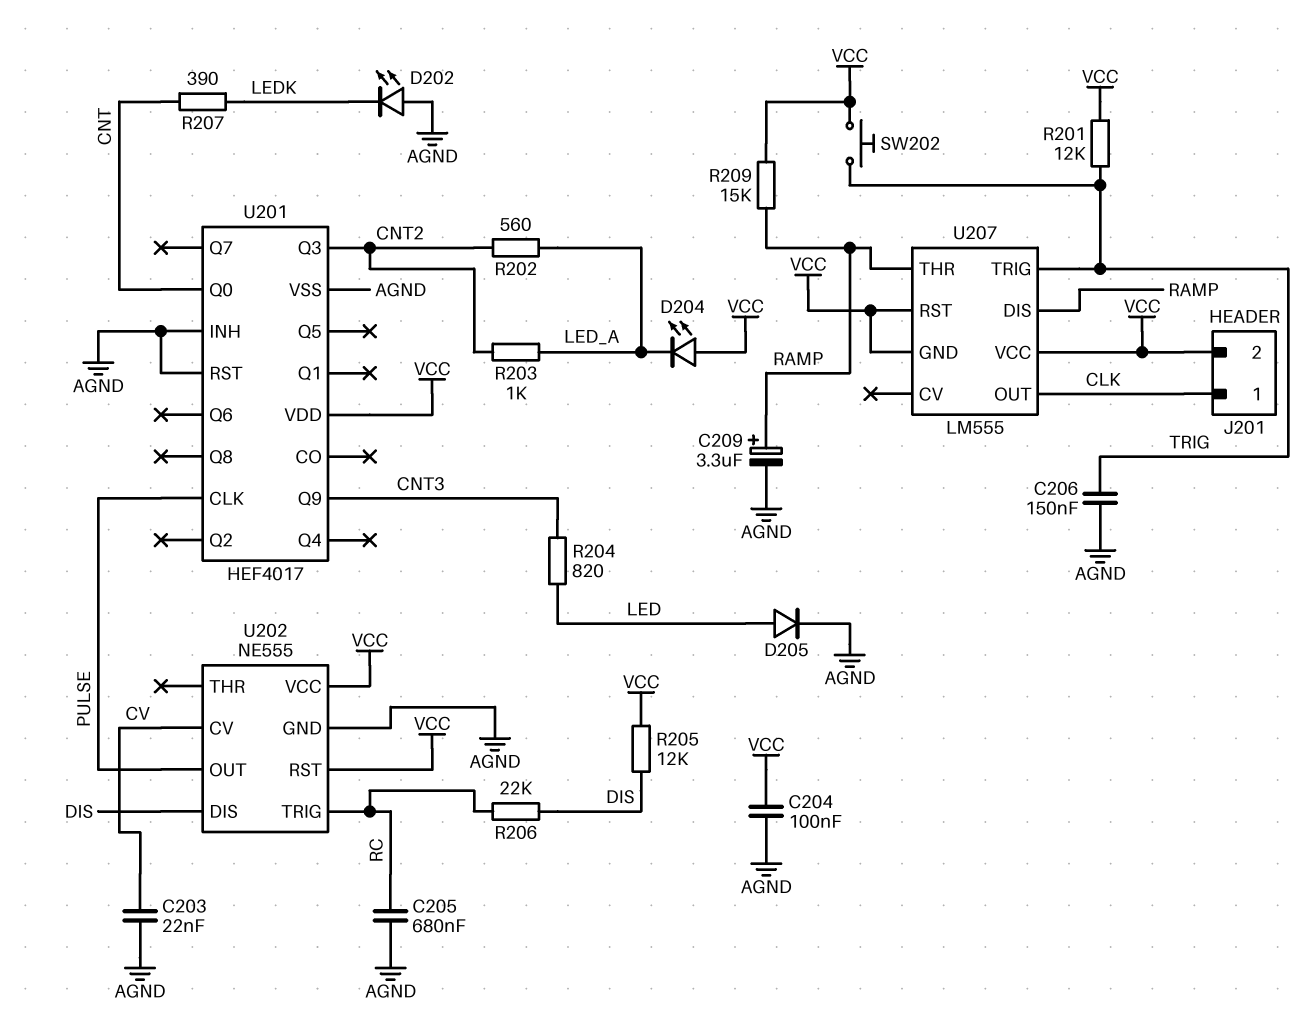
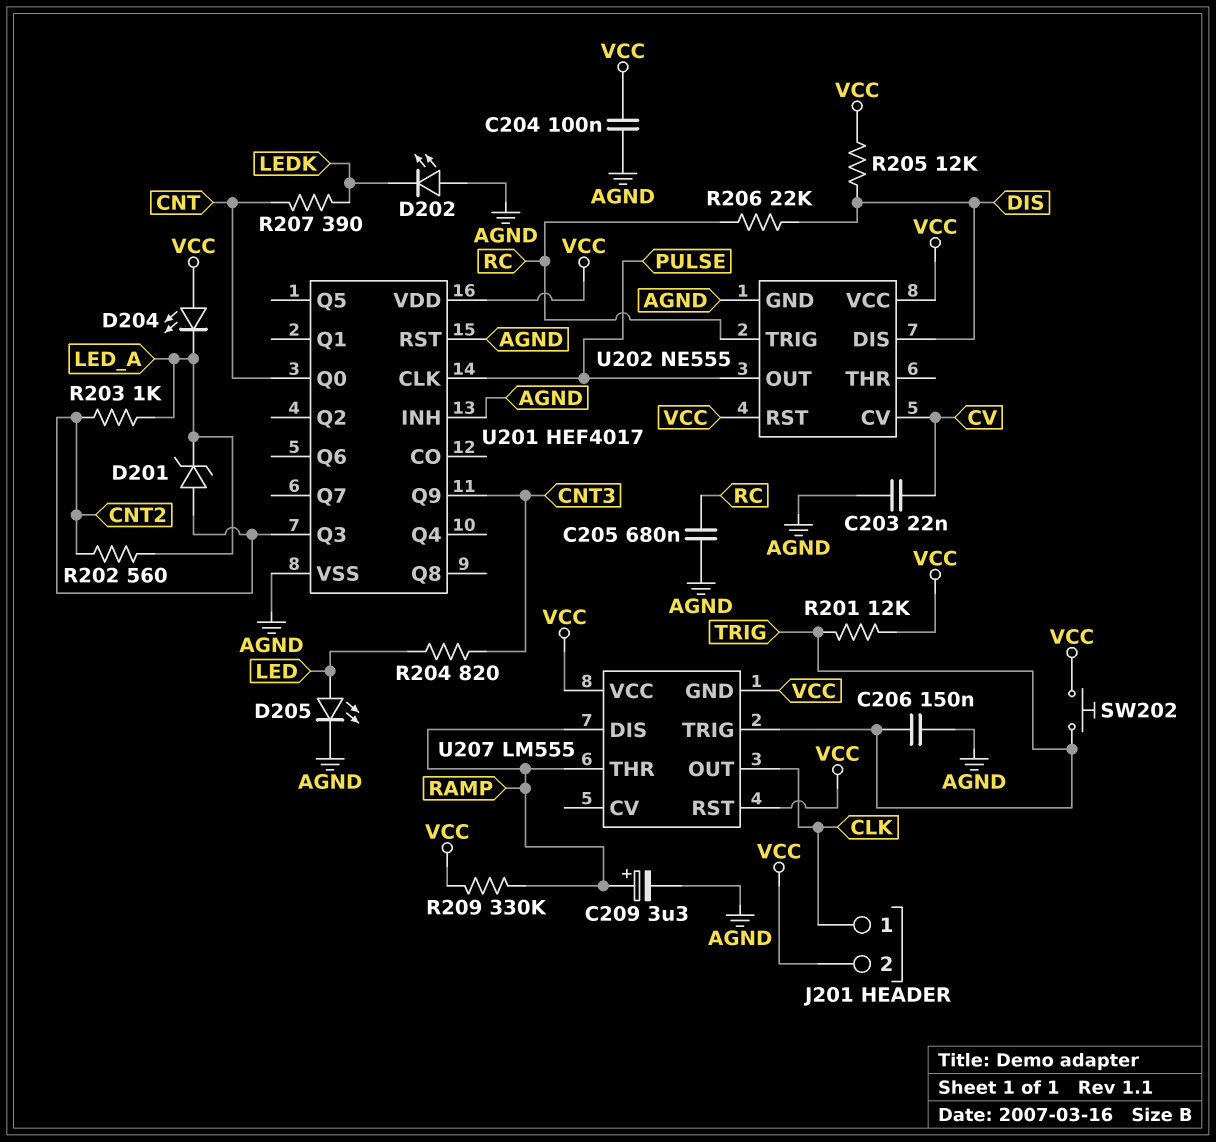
D201: none -> zener (A CNT2, K LED_A)
D205: diode (A LED, K AGND) -> LED (A LED, K AGND)
R209: 15k (RAMP, VCC) -> 330k (RAMP, VCC)

